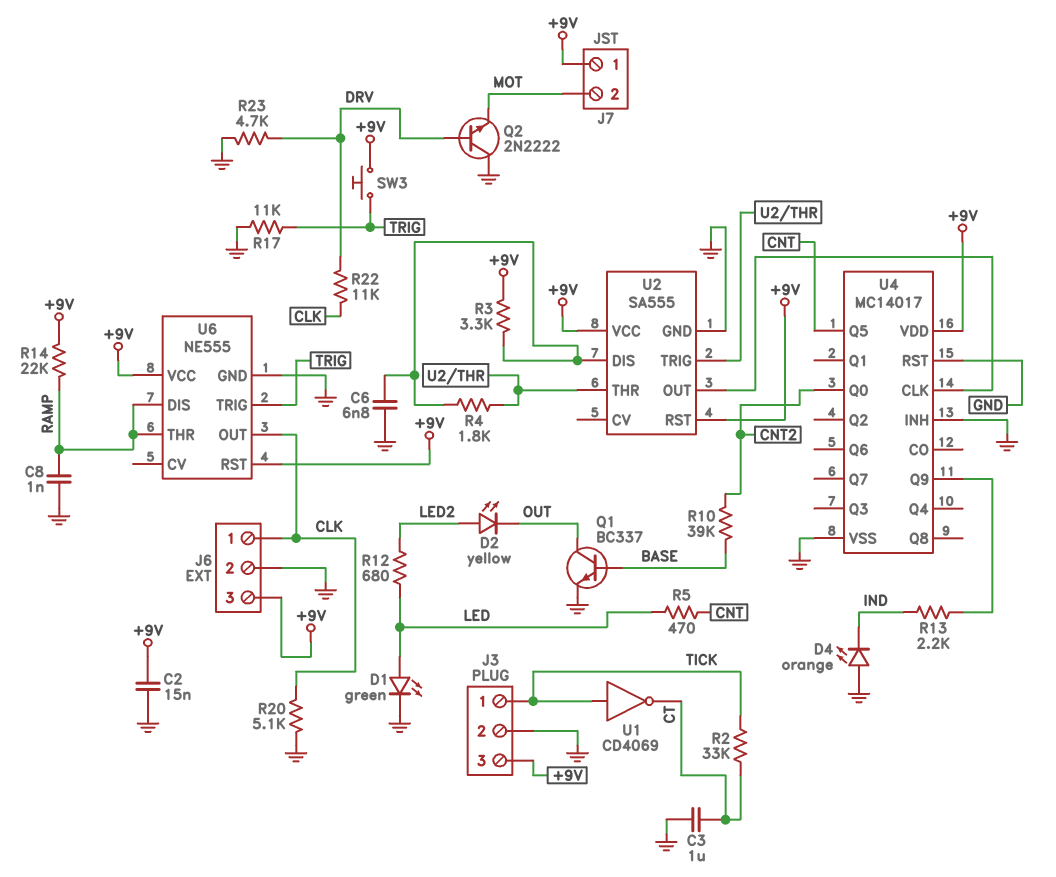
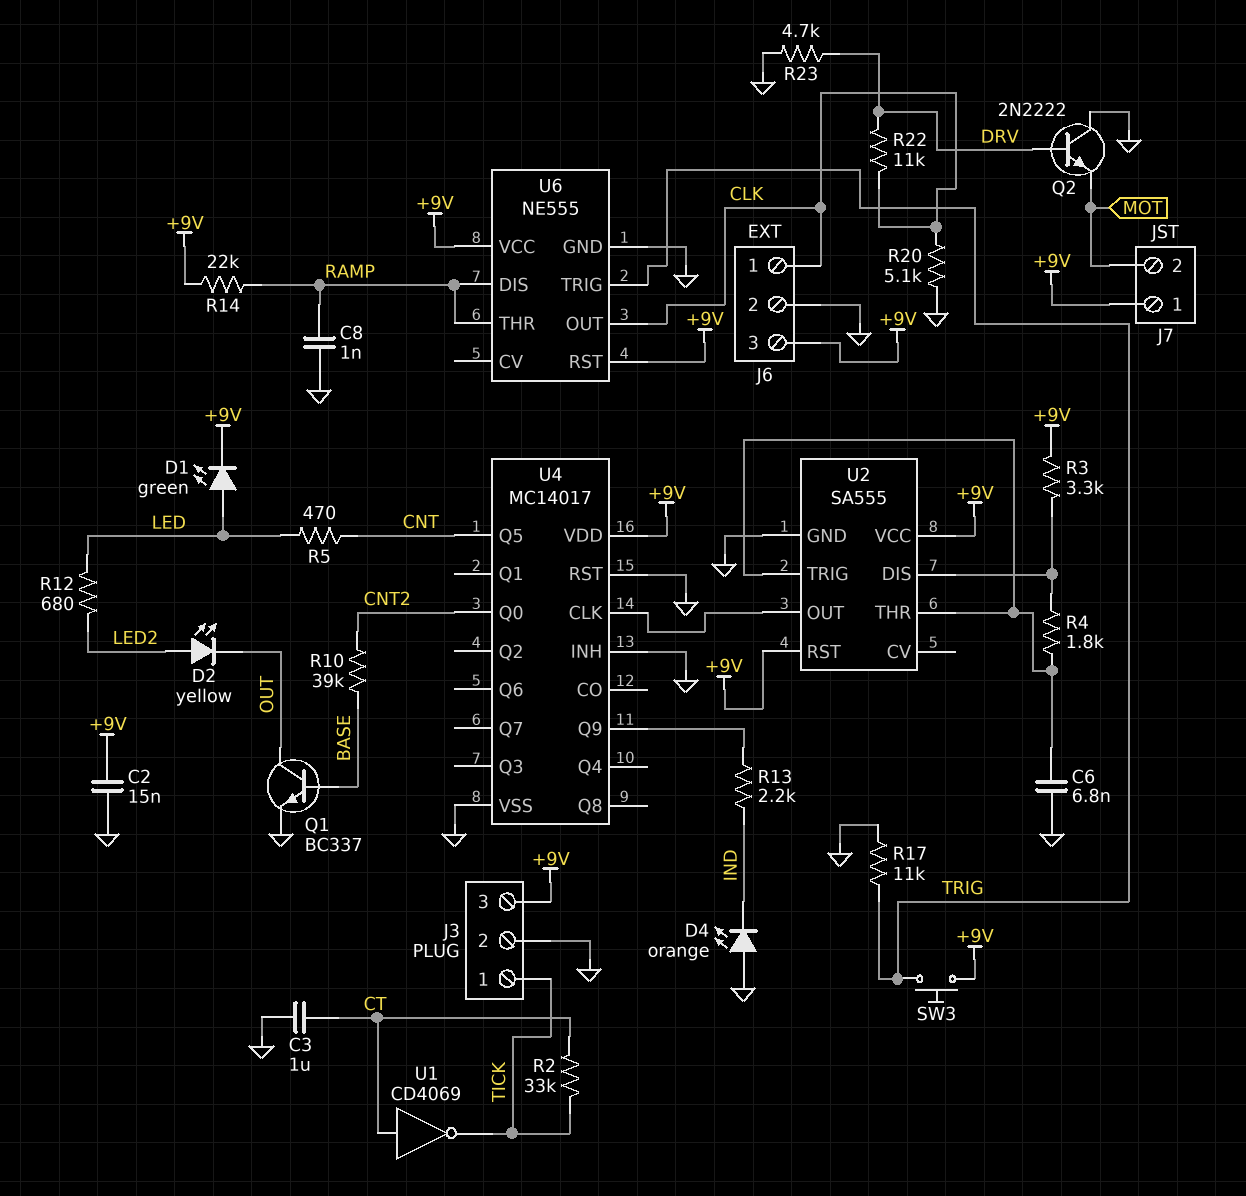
C6: 6.8nF (GND, U2/DIS) -> 6.8nF (GND, U2/THR)
D1: LED green (A LED, K GND) -> LED green (A LED, K +9V)
U1: NOT CD4069 (in TICK, out CT) -> NOT CD4069 (in CT, out TICK)

